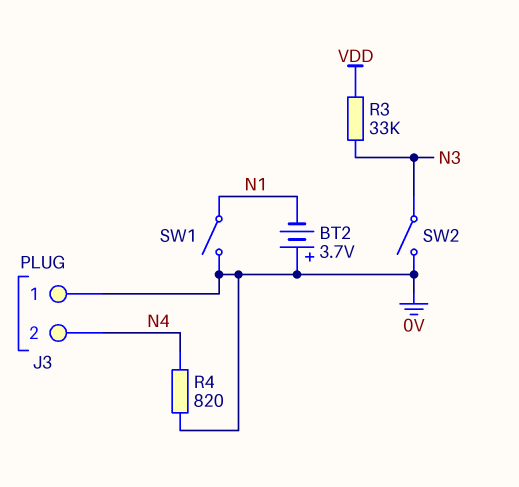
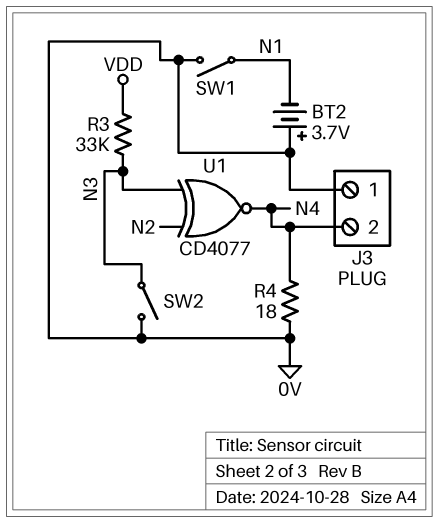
R4: 820 (0V, N4) -> 18 (0V, N4)
U1: none -> XNOR CD4077 (in N2, in N3, out N4)

